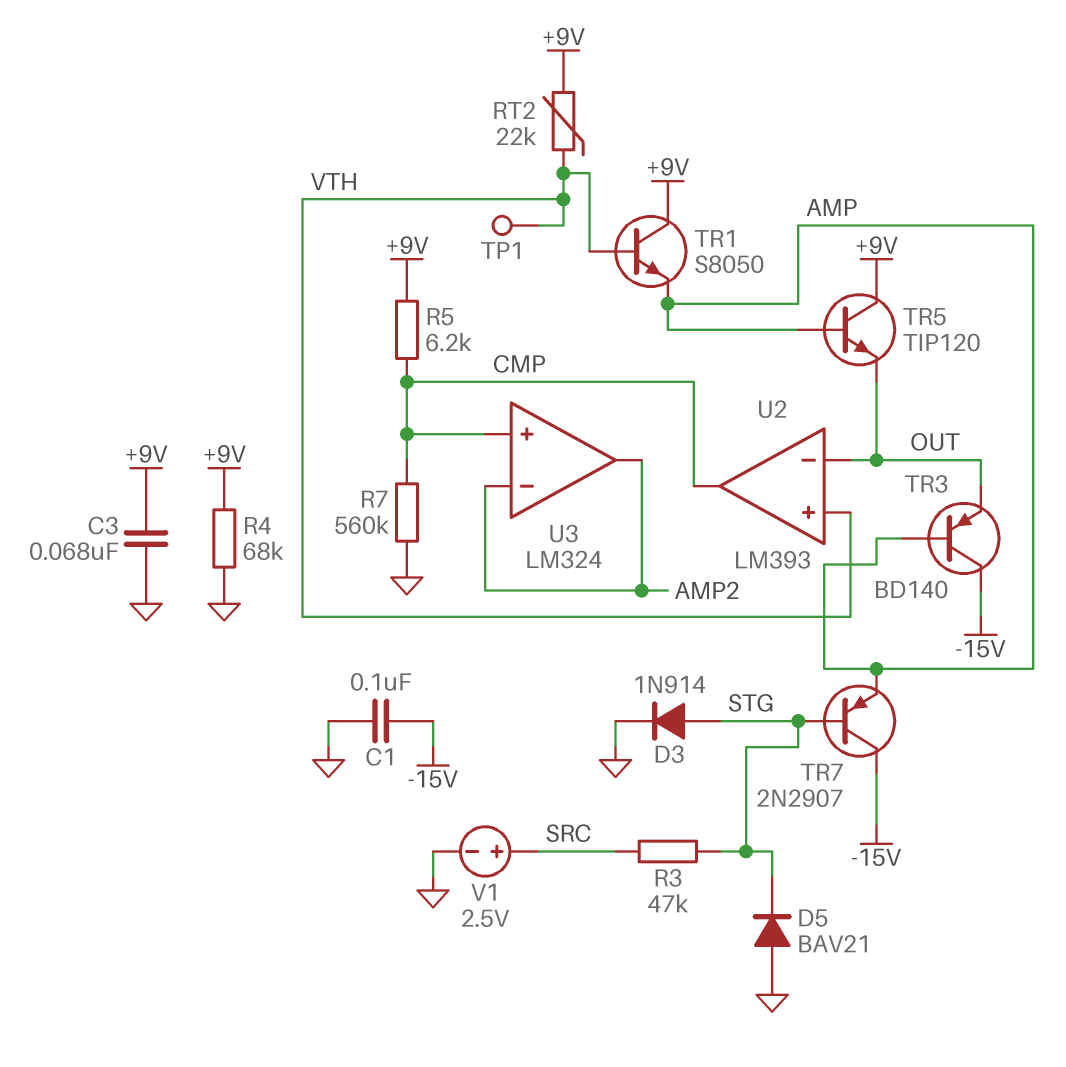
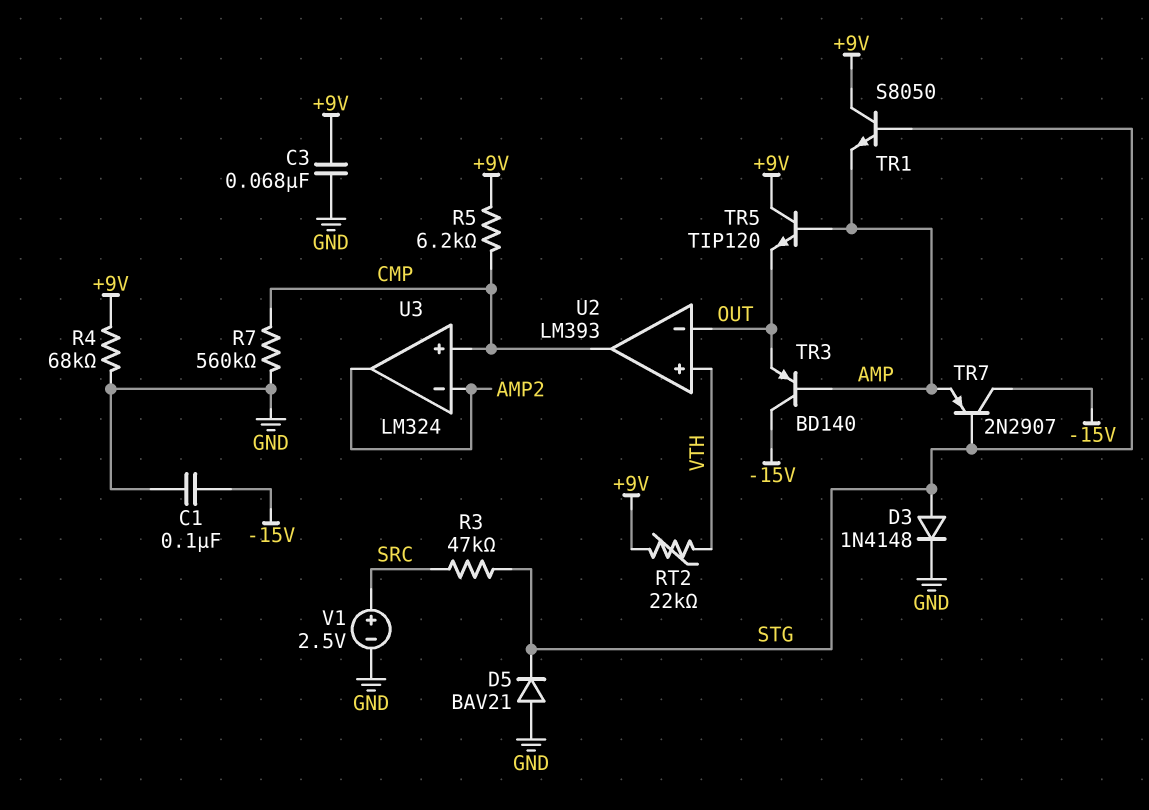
D3: diode 1N914 (A STG, K GND) -> diode 1N4148 (A STG, K GND)
TP1: test point (VTH) -> none
TR1: NPN S8050 (B VTH, C +9V, E AMP) -> NPN S8050 (B STG, C +9V, E AMP)

